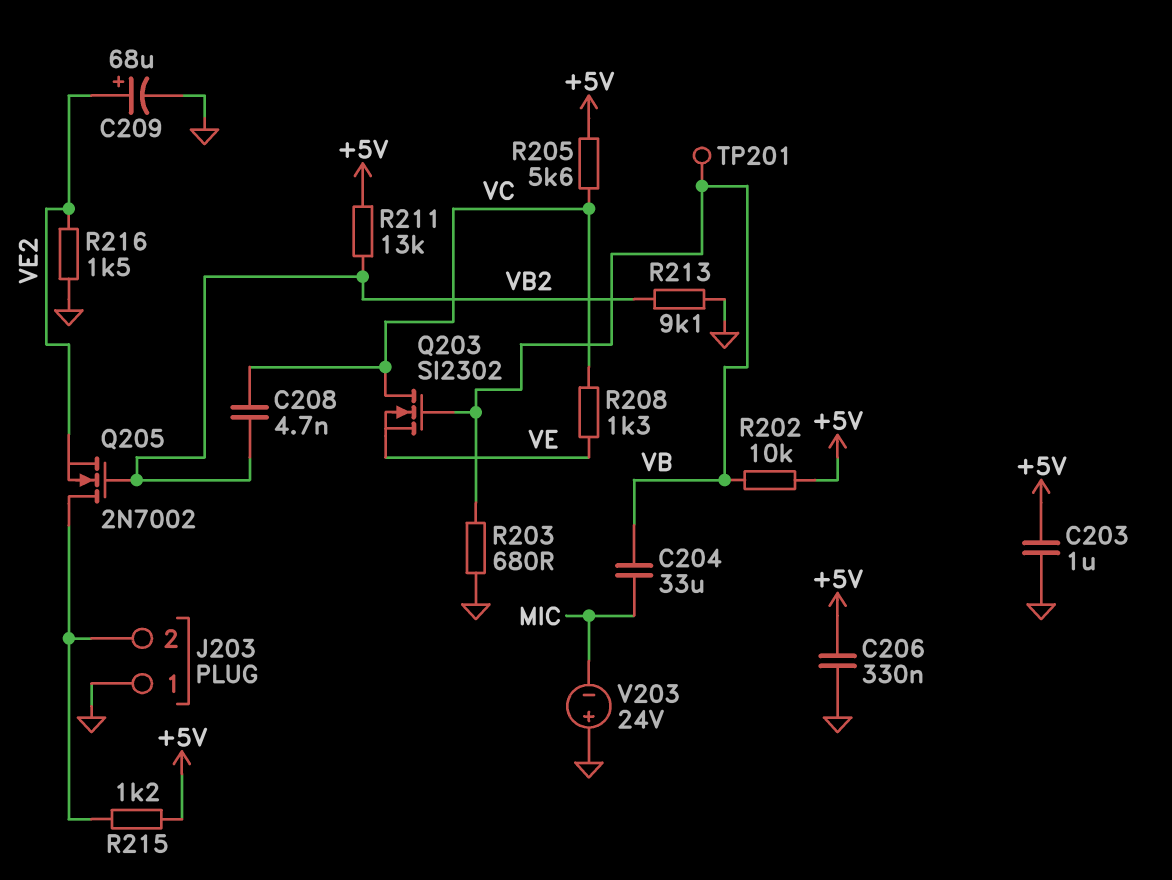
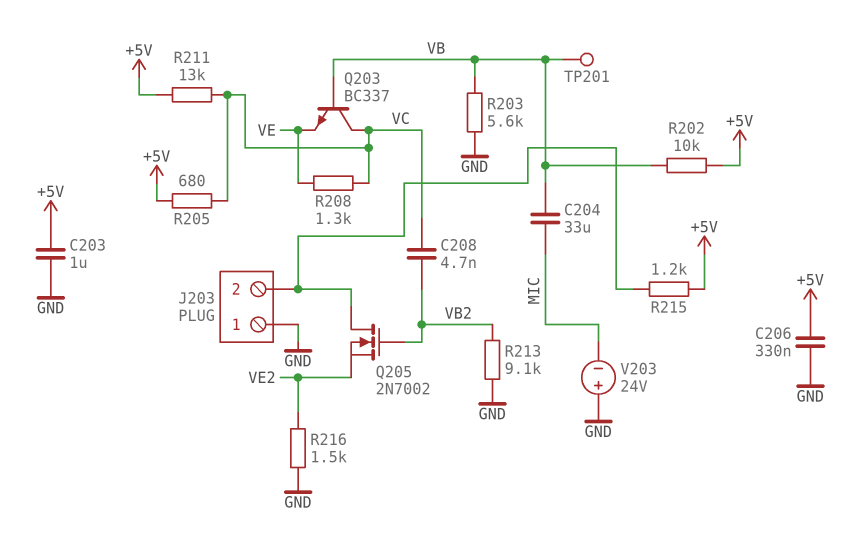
C209: 68uF (plus VE2, minus GND) -> none
Q203: NMOS SI2302 (G VB, D VC, S VE) -> NPN BC337 (B VB, C VC, E VE)
R203: 680 (GND, VB) -> 5.6k (GND, VB)
R205: 5.6k (+5V, VC) -> 680 (+5V, VC)
R211: 13k (+5V, VB2) -> 13k (+5V, VC)

